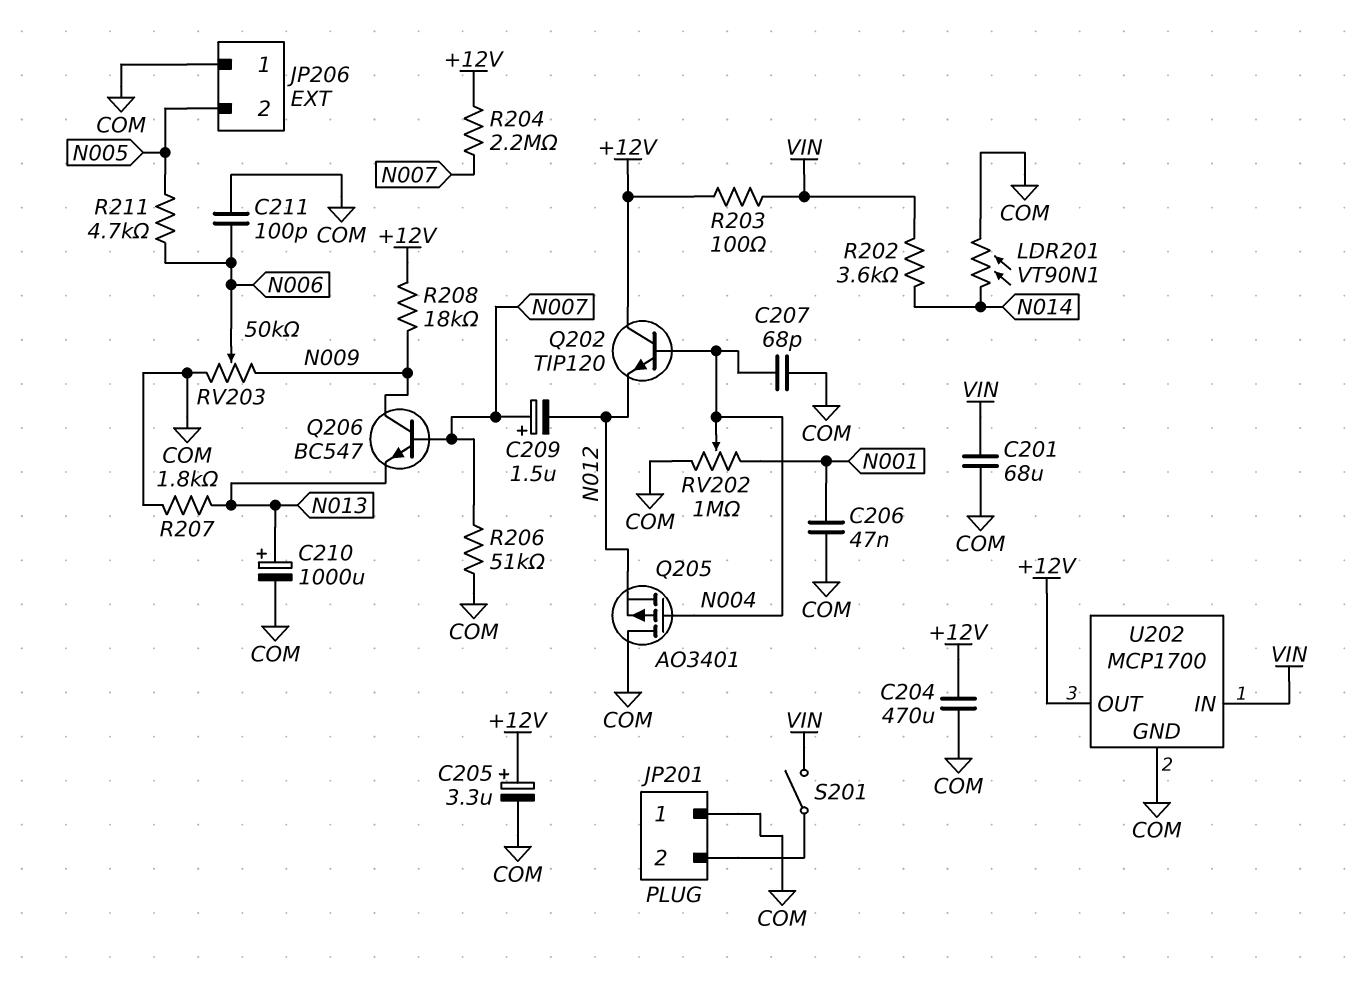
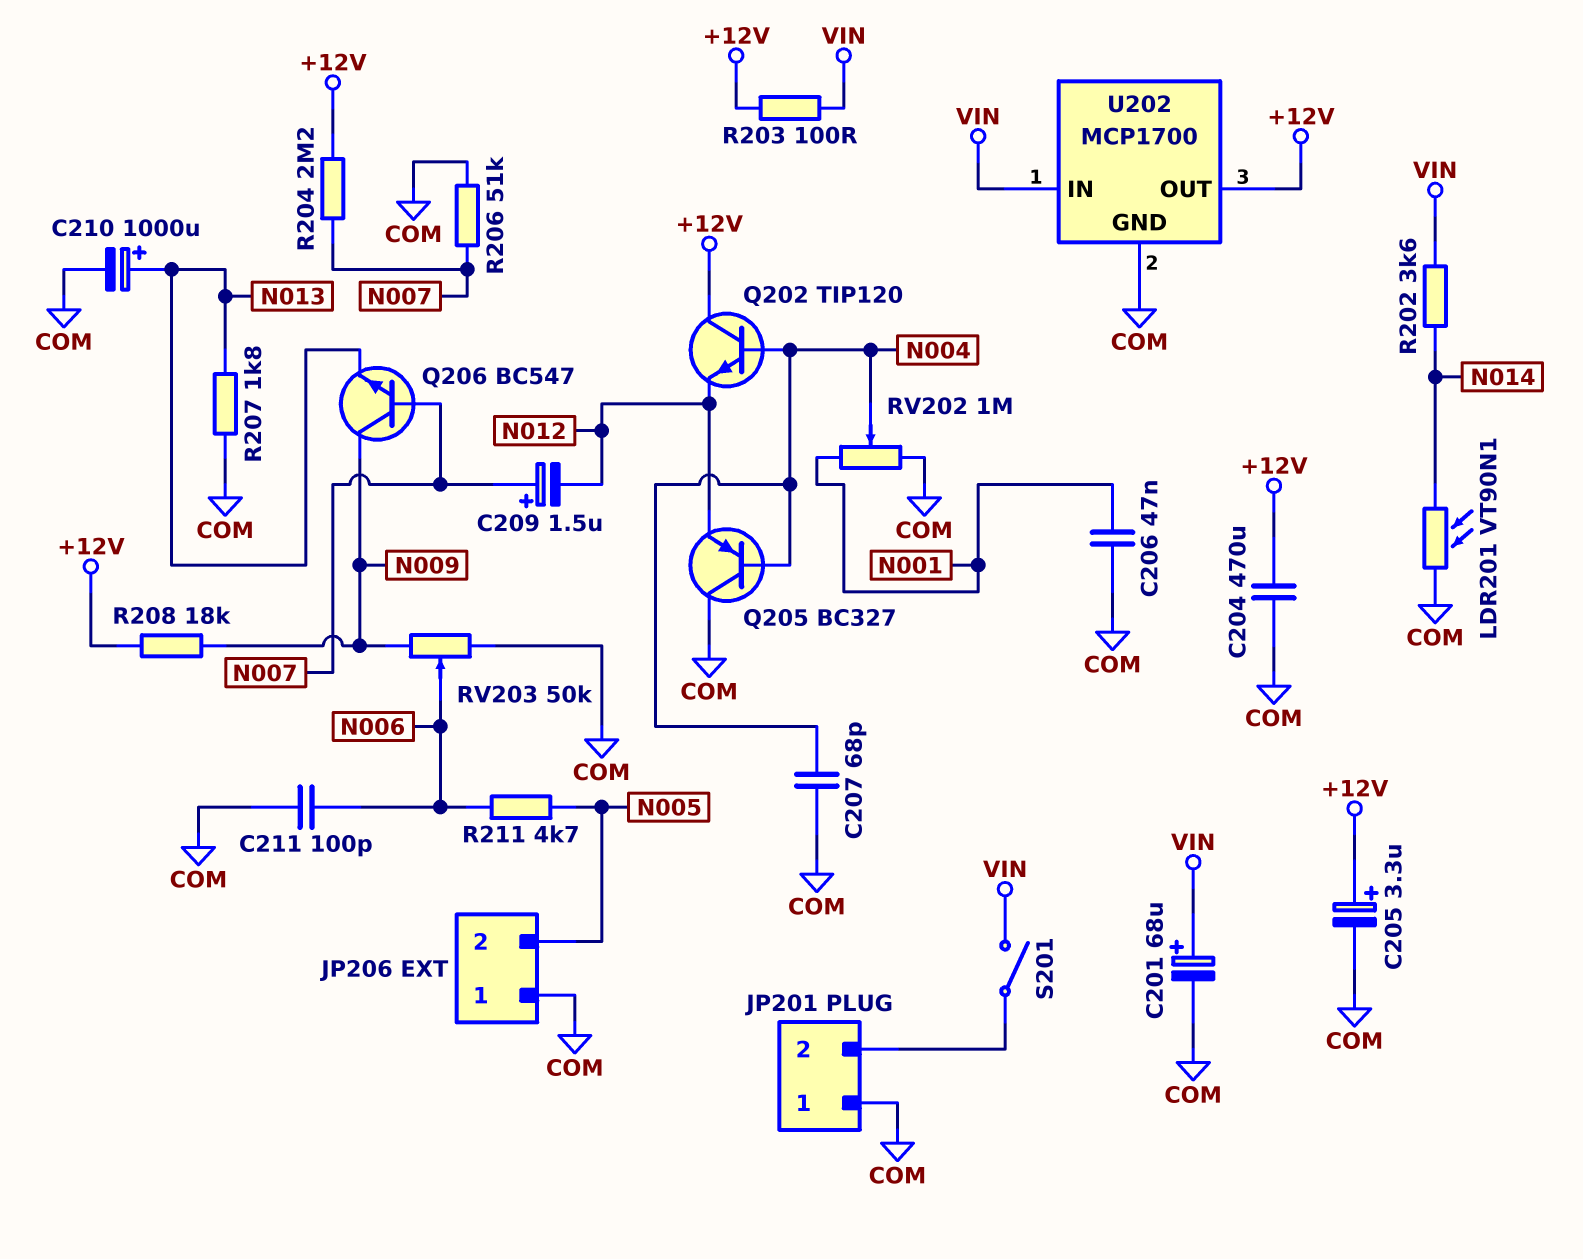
C201: 68uF (COM, VIN) -> 68uF (plus VIN, minus COM)
Q205: PMOS AO3401 (G N004, D COM, S N012) -> PNP BC327 (B N004, C COM, E N012)

